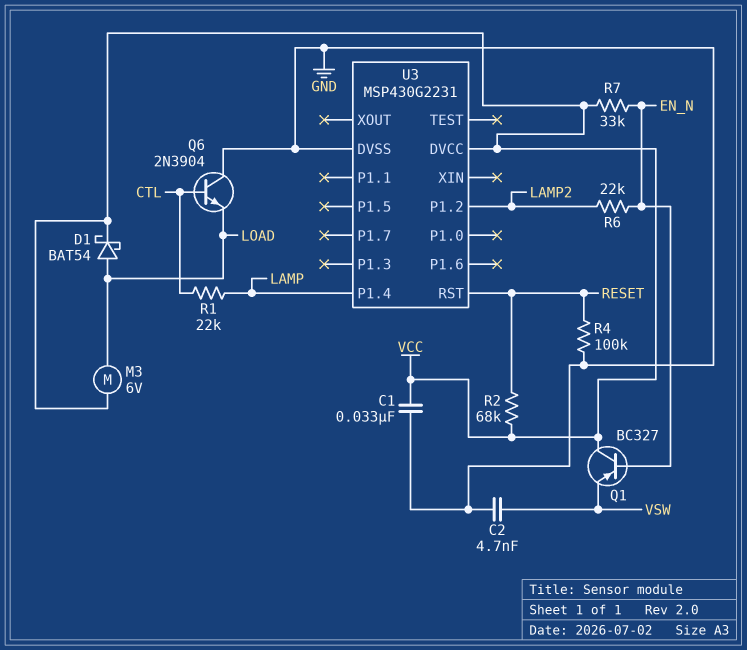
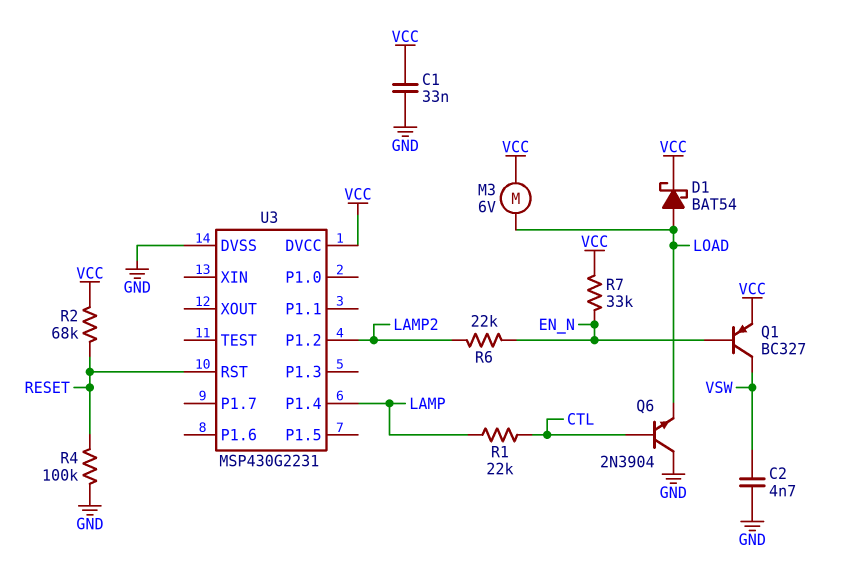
Q1: PNP BC327 (B EN_N, C VCC, E VSW) -> PNP BC327 (B EN_N, C VSW, E VCC)

